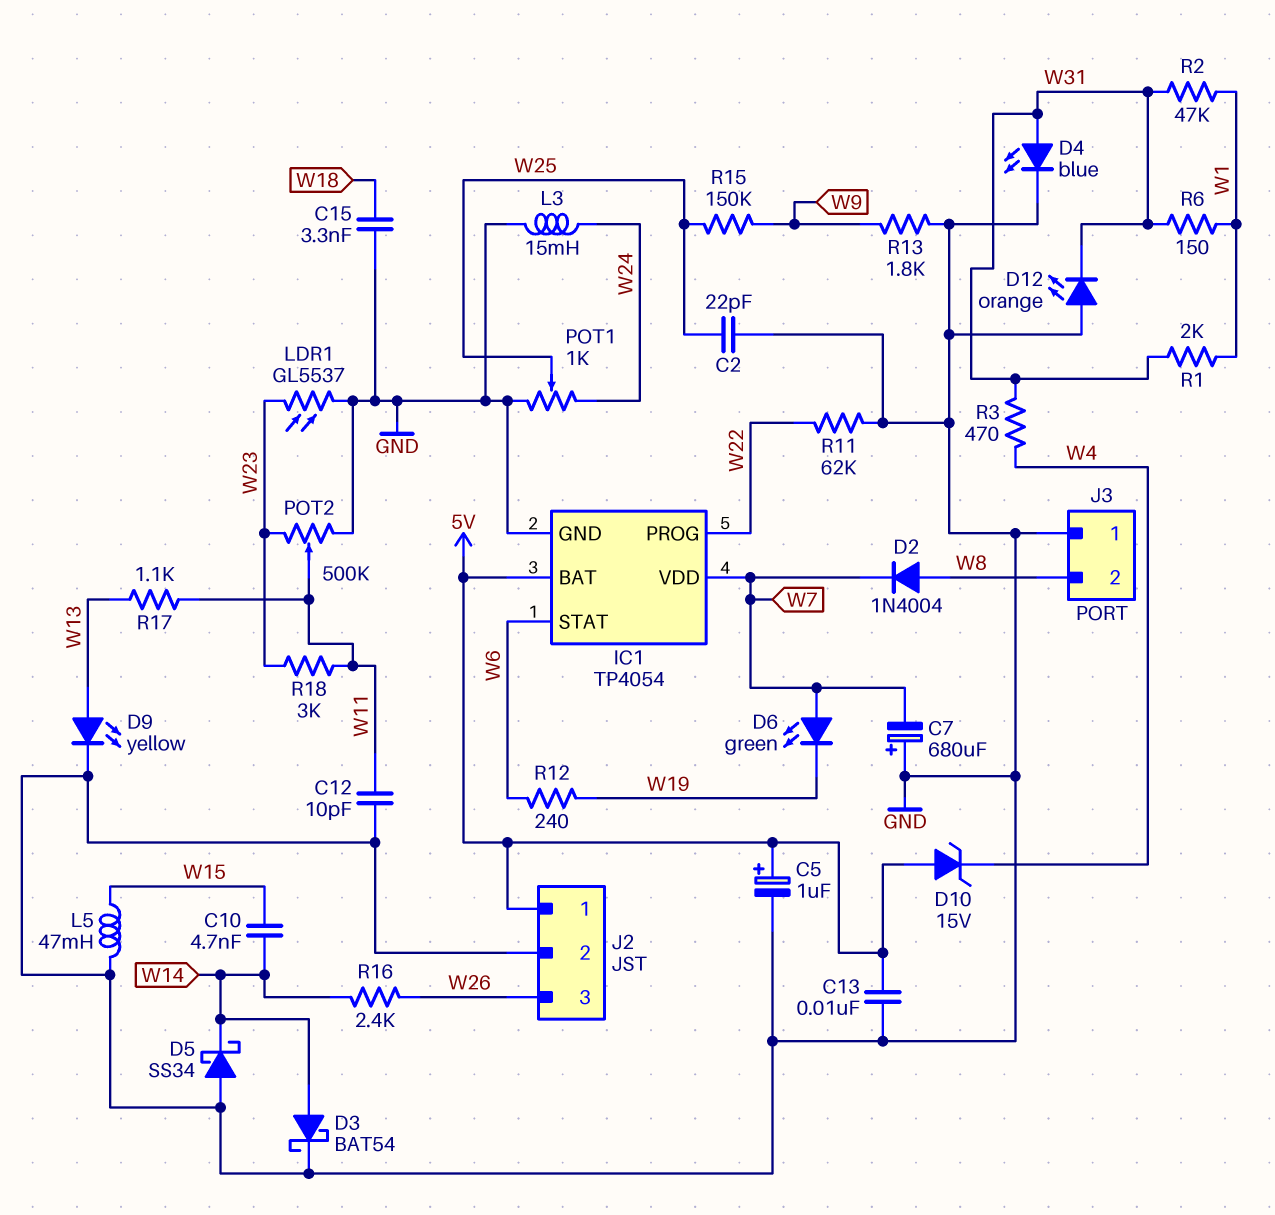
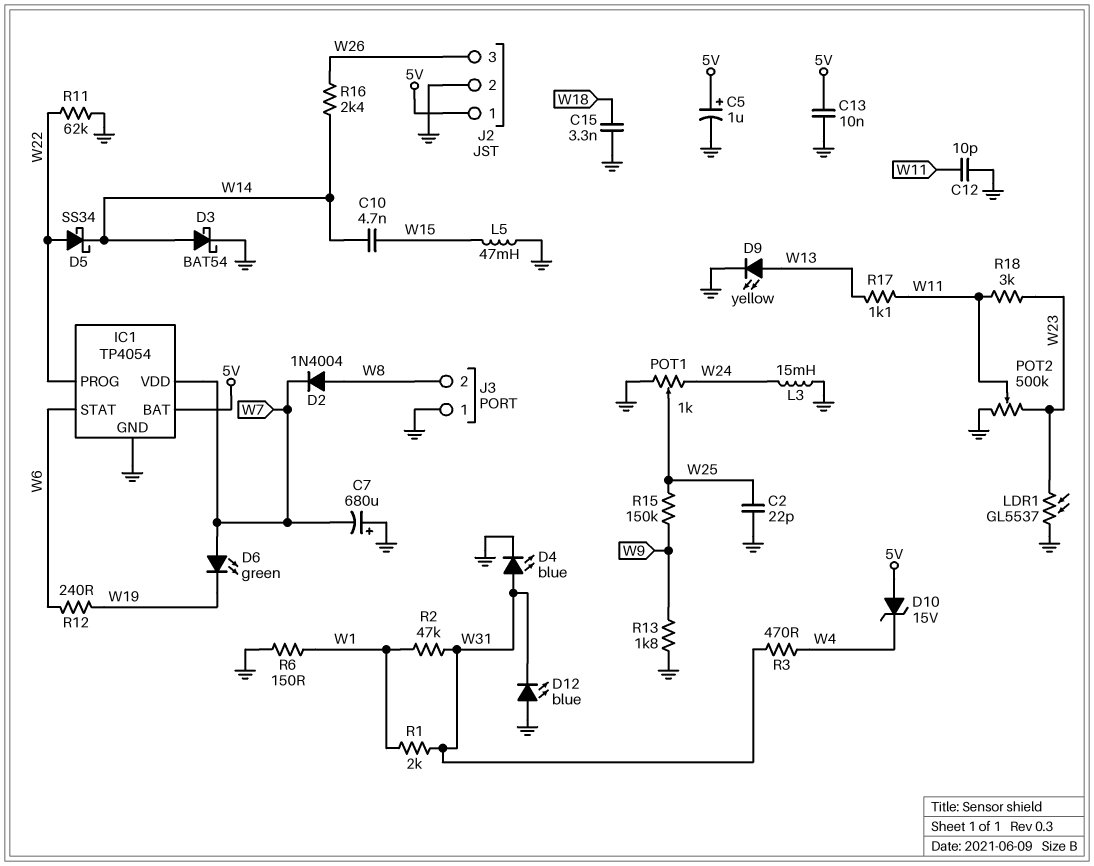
D5: schottky SS34 (A GND, K W14) -> schottky SS34 (A W22, K W14)
D12: LED orange (A GND, K W31) -> LED blue (A GND, K W31)
R6: 150 (W1, W31) -> 150 (GND, W1)

